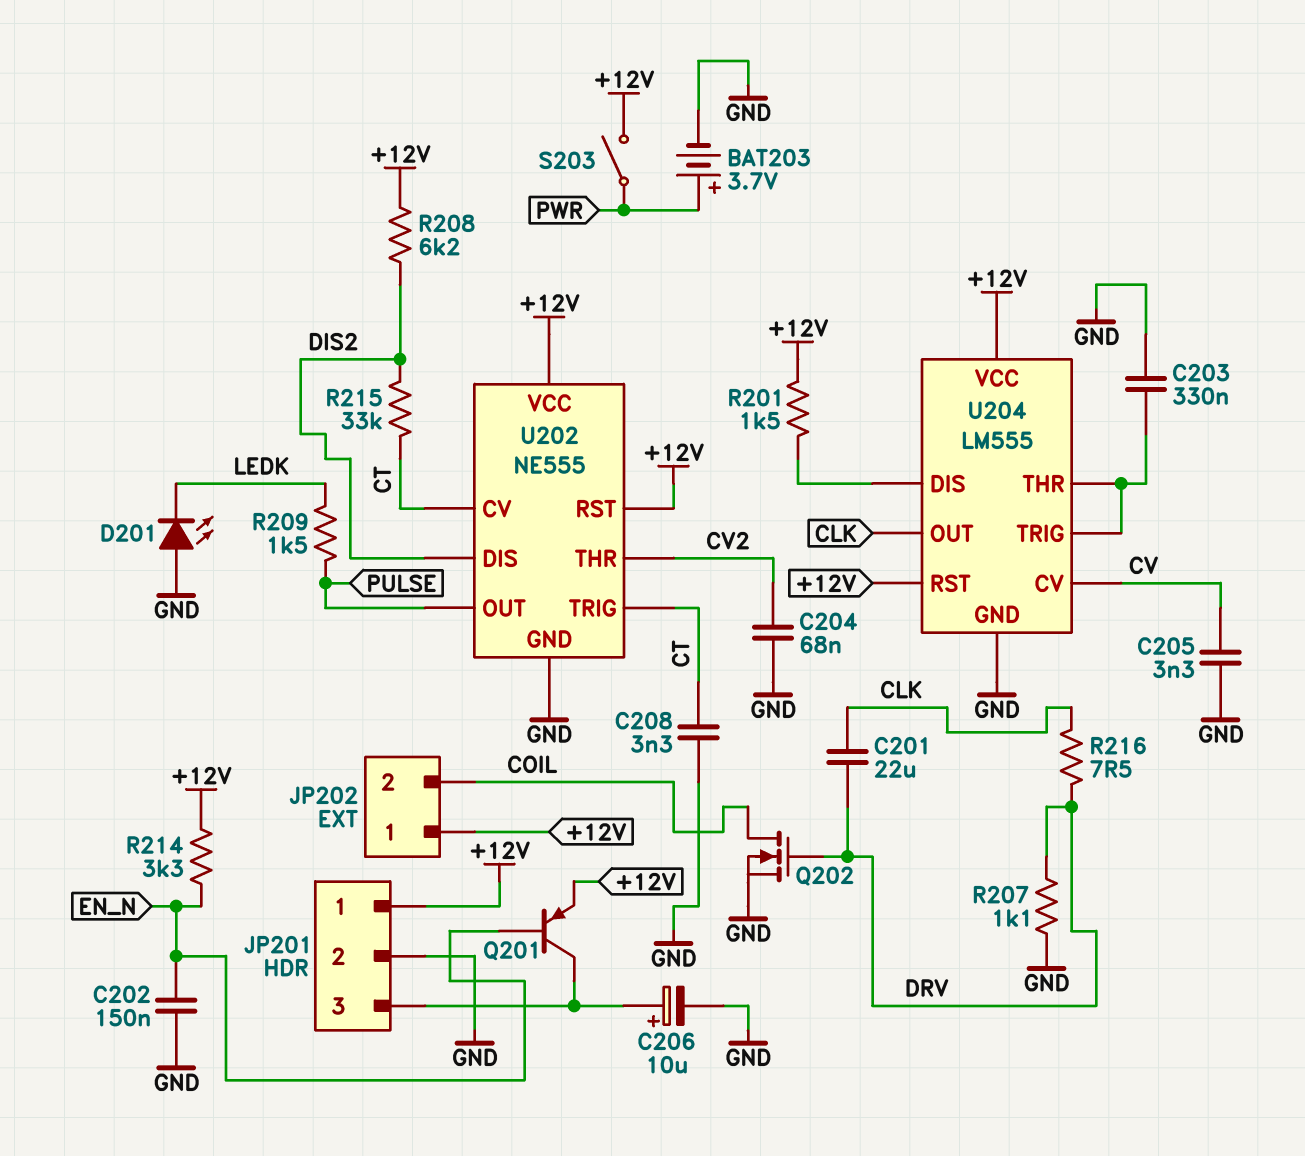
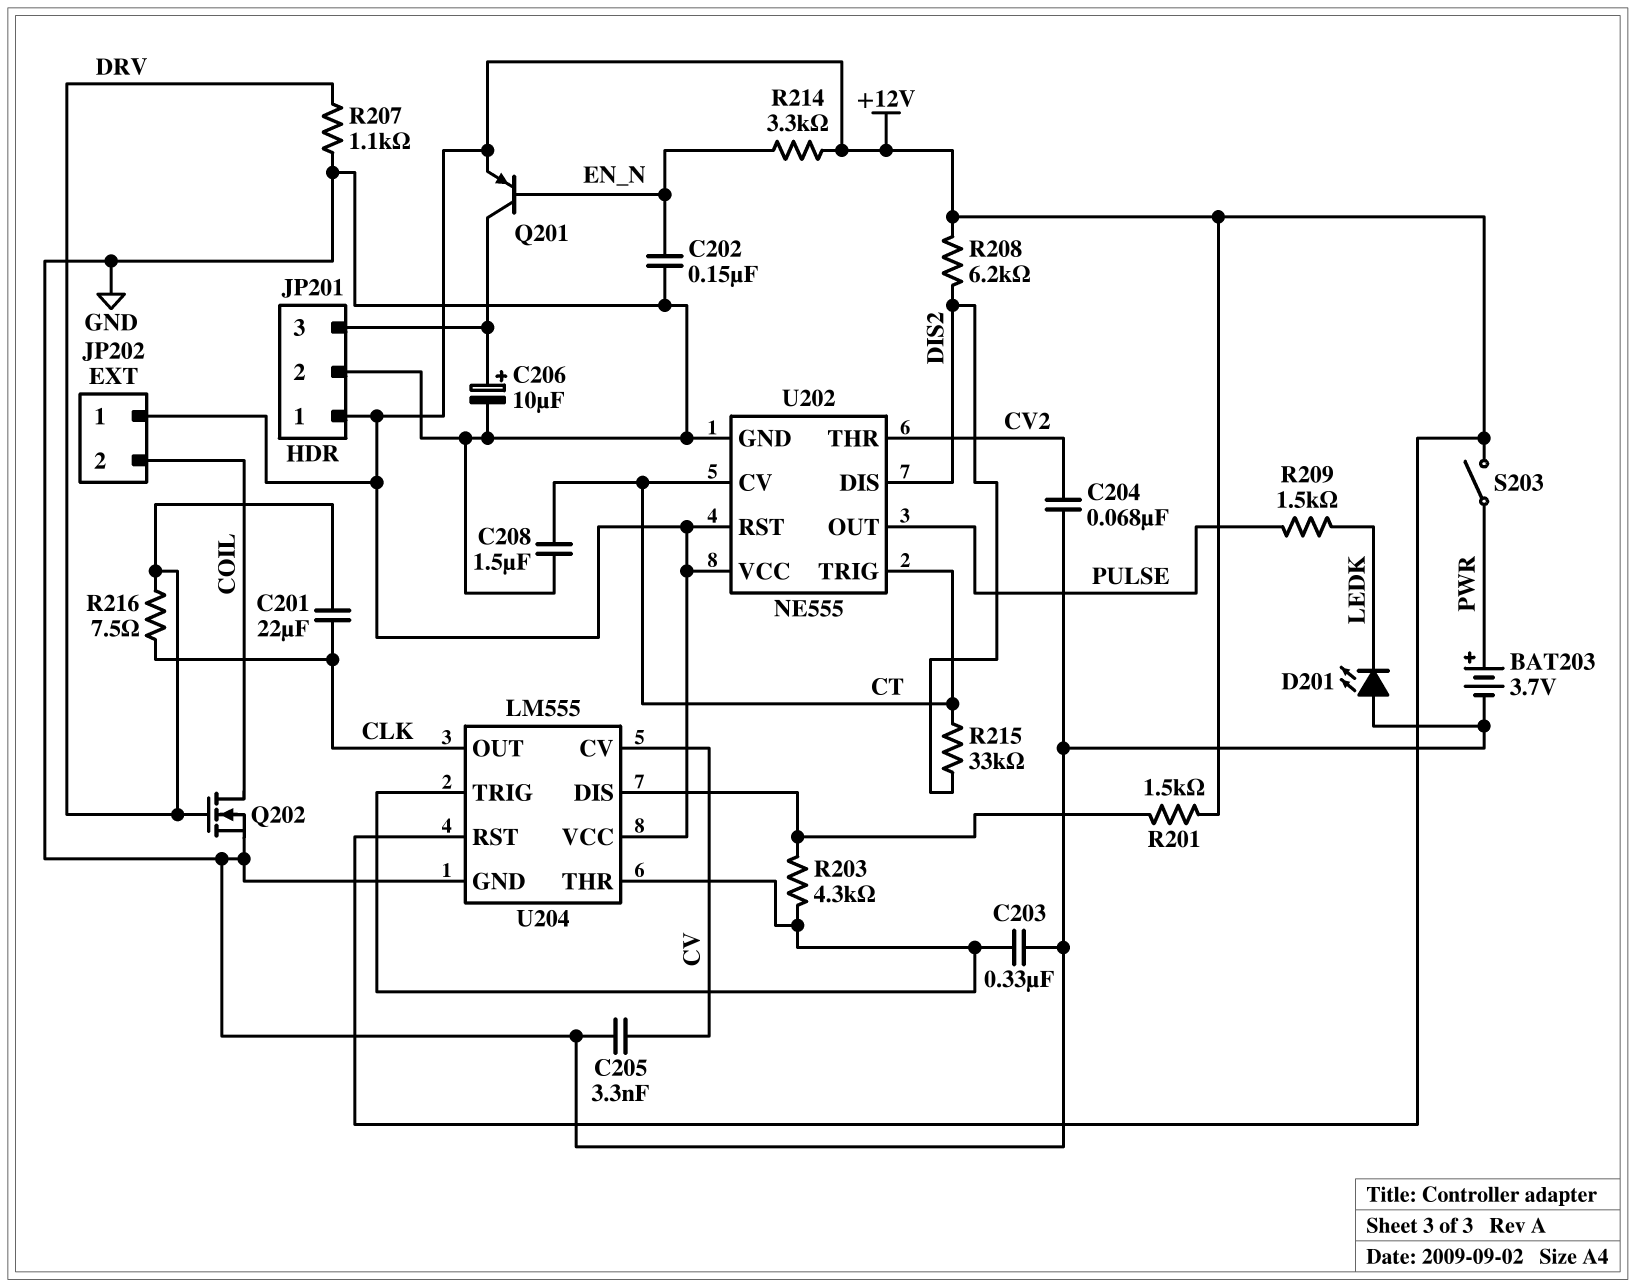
C208: 3.3nF (CT, GND) -> 1.5uF (CT, GND)
R203: none -> 4.3k (U204/DIS, U204/THR)

